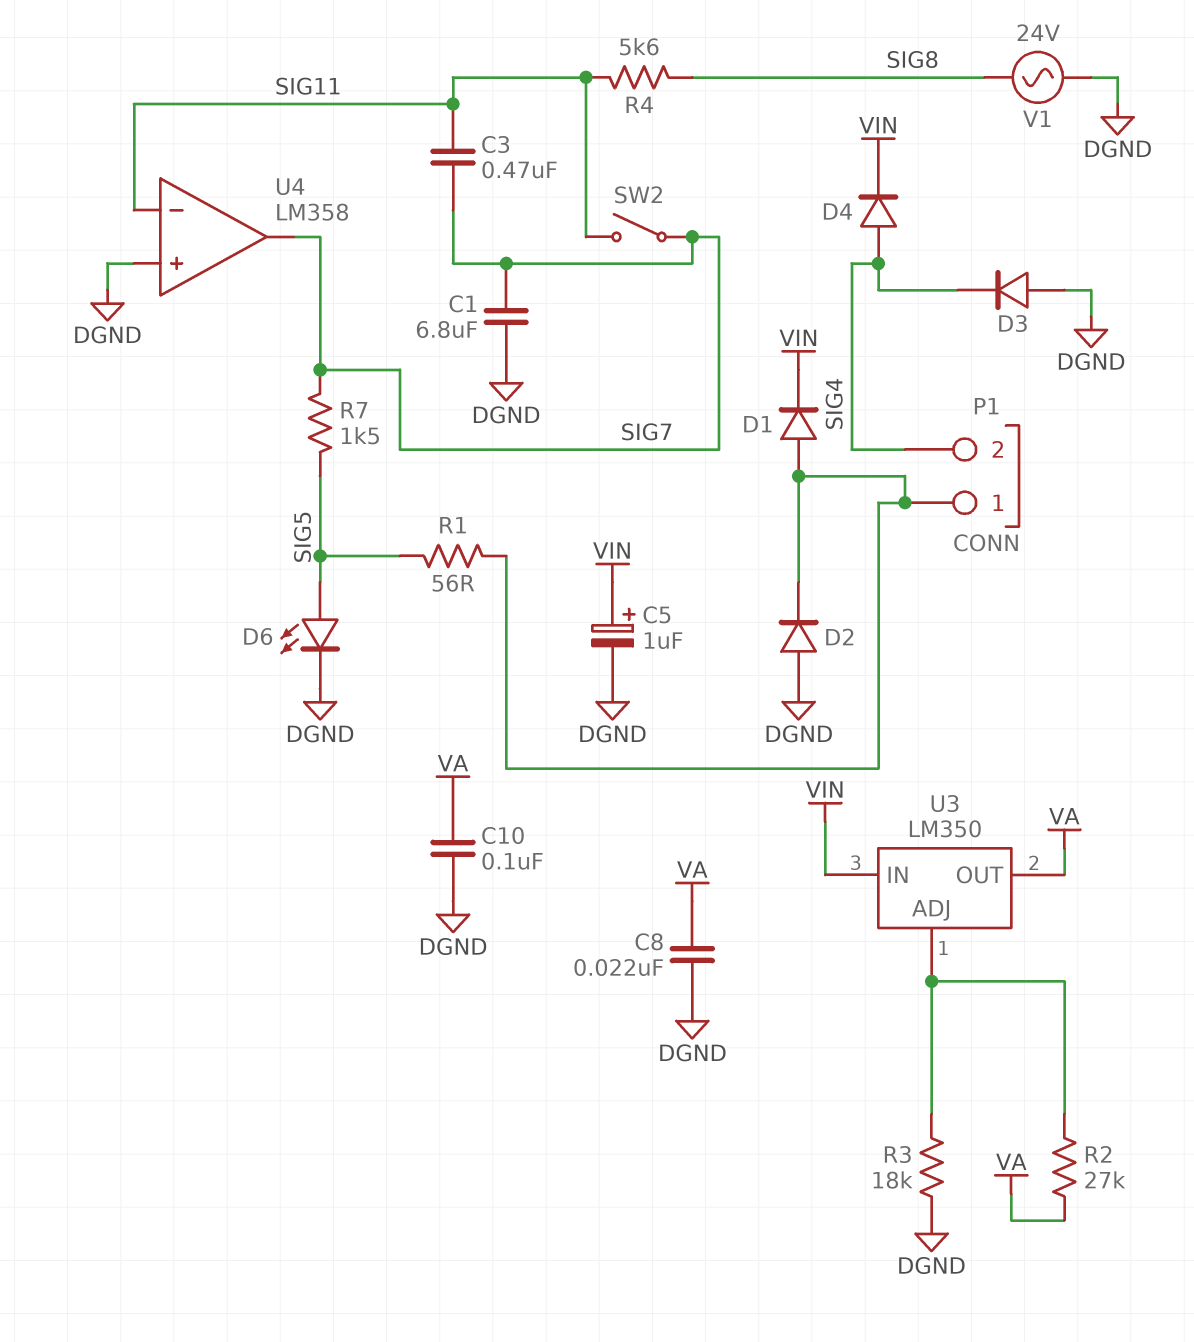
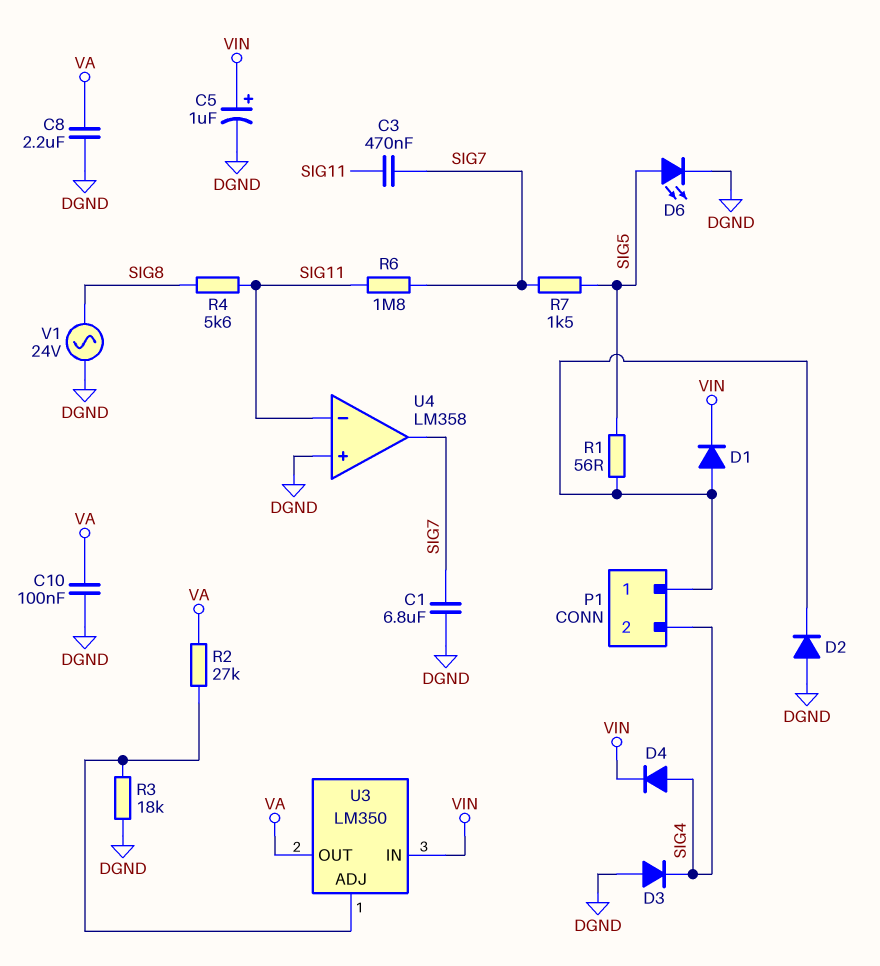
C8: 22nF (DGND, VA) -> 2.2uF (DGND, VA)
R6: none -> 1.8M (SIG7, SIG11)
SW2: switch (SIG7, SIG11) -> none

